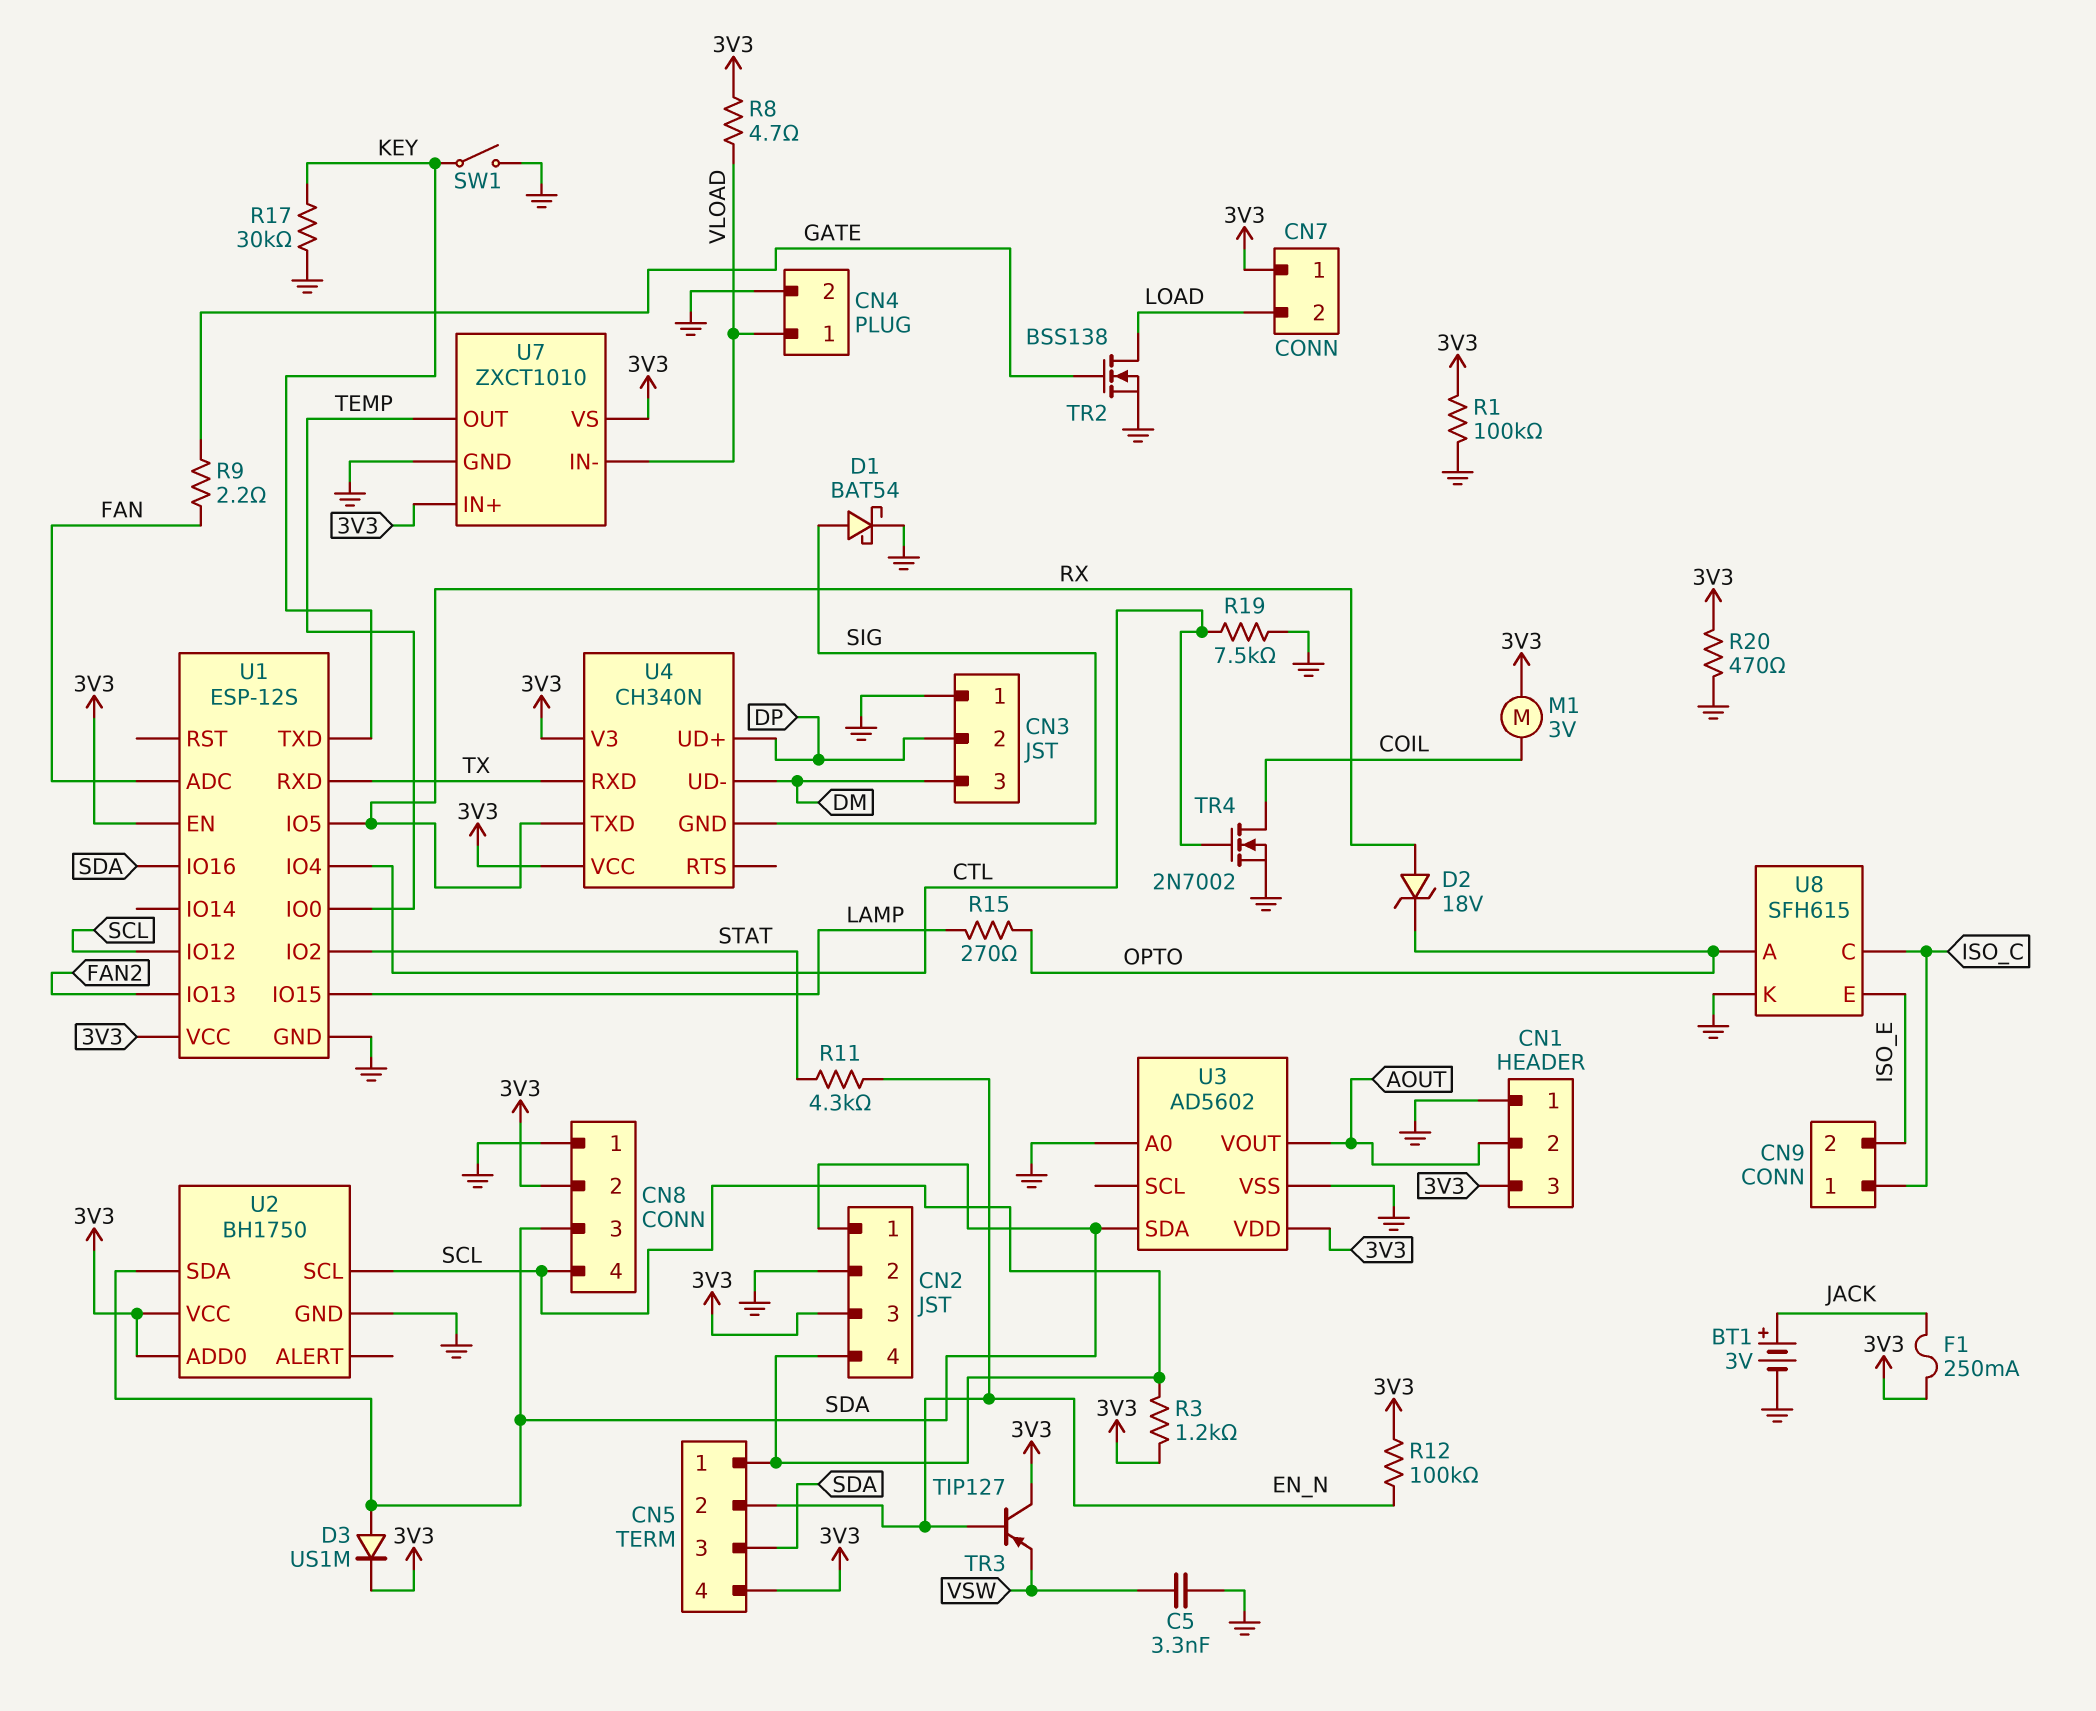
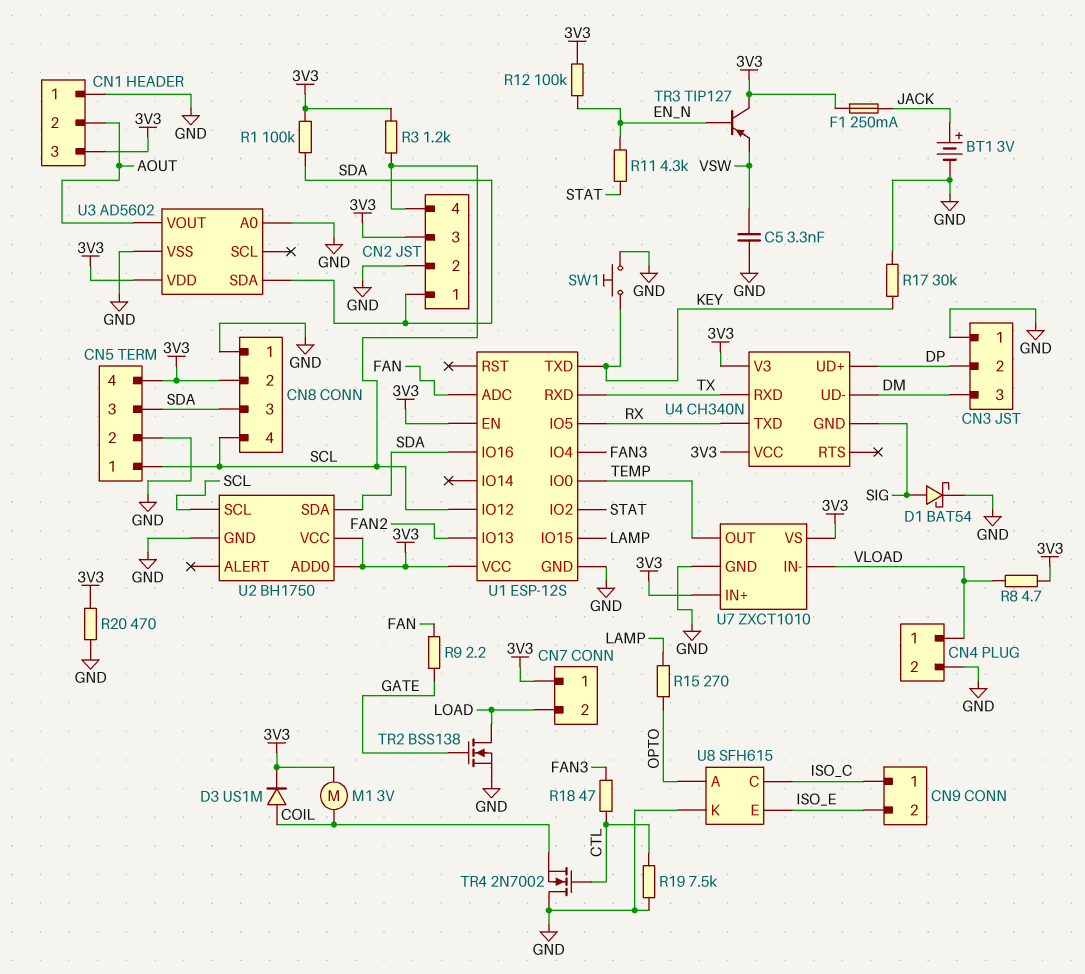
CN5 pin 2: EN_N -> GND
D2: zener 18V (A RX, K OPTO) -> none
D3: diode US1M (A SDA, K 3V3) -> diode US1M (A COIL, K 3V3)
R1: 100k (3V3, GND) -> 100k (3V3, SDA)
R18: none -> 47 (CTL, FAN3)
SW1: switch (GND, KEY) -> button (GND, KEY)
TR4: NMOS 2N7002 (G CTL, D COIL, S GND) -> NMOS 2N7002 (G CTL, D GND, S COIL)
U1 pin IO4: CTL -> FAN3

